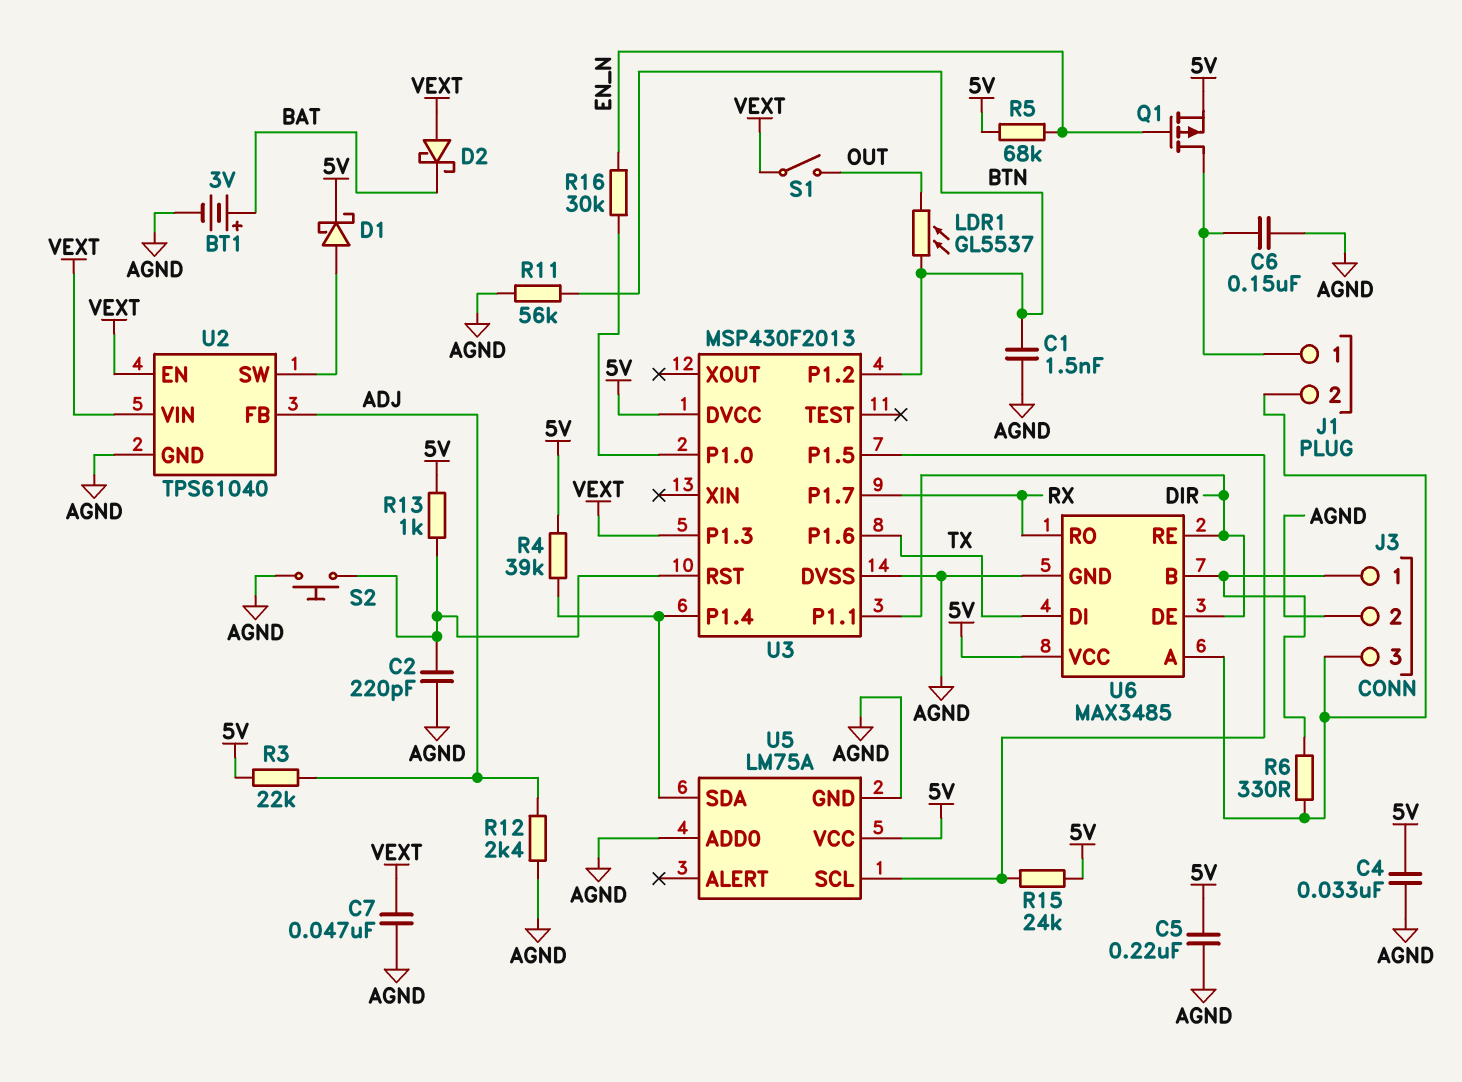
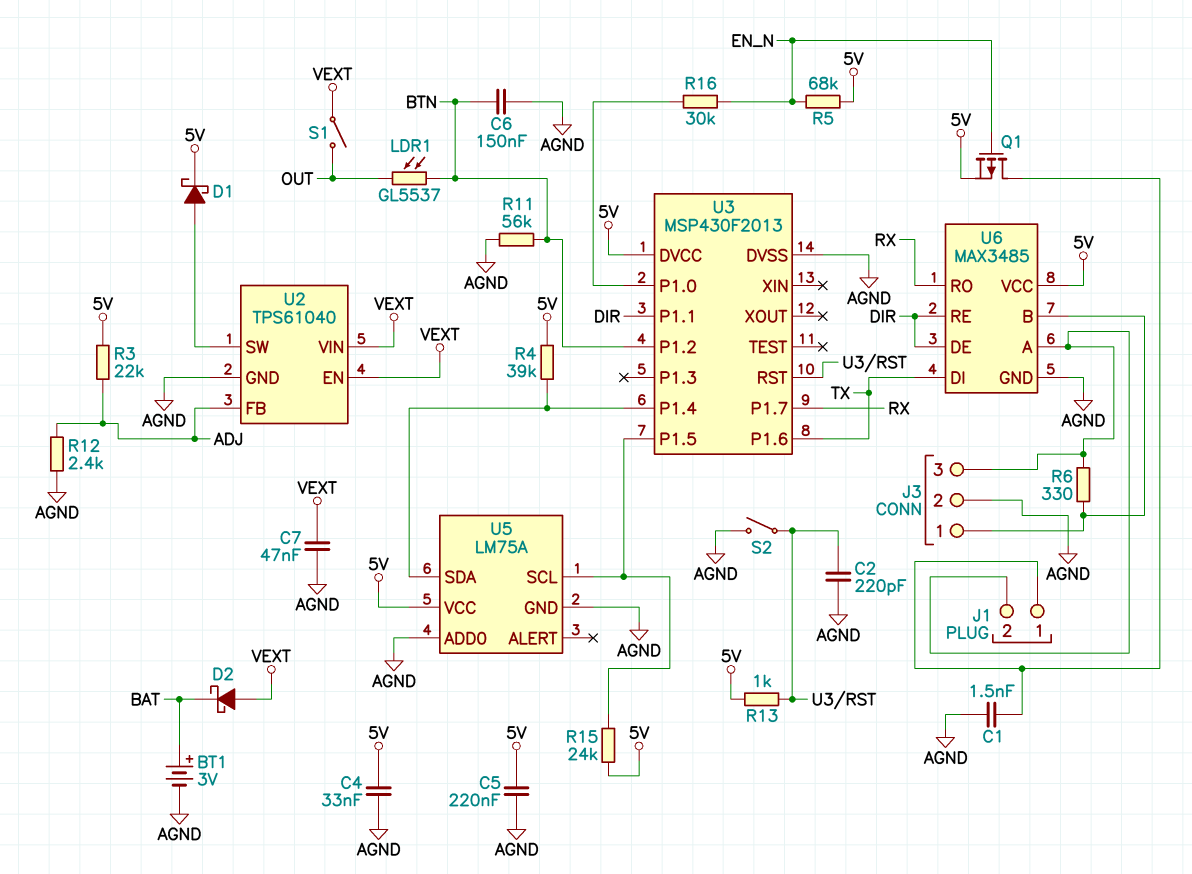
C1: 1.5nF (AGND, BTN) -> 1.5nF (AGND, J1/1)
C6: 150nF (AGND, J1/1) -> 150nF (AGND, BTN)
S2: button (AGND, U3/RST) -> switch (AGND, U3/RST)
U3 pin P1.3: VEXT -> none

